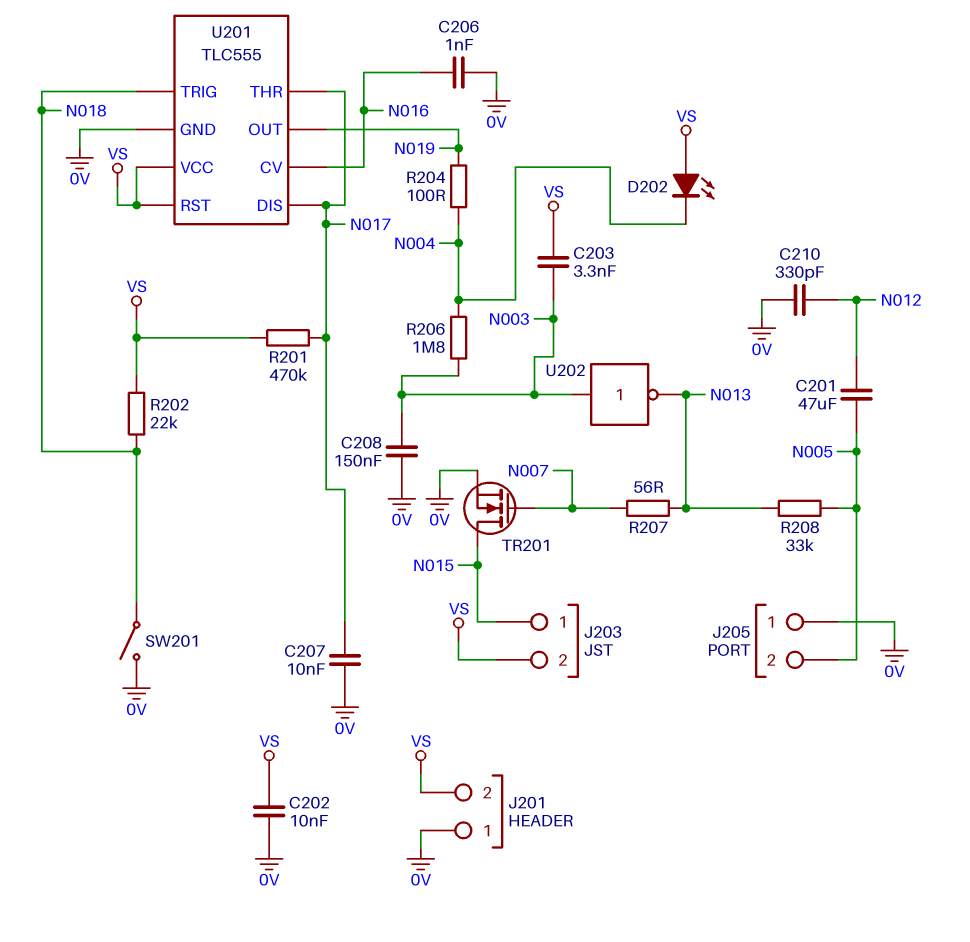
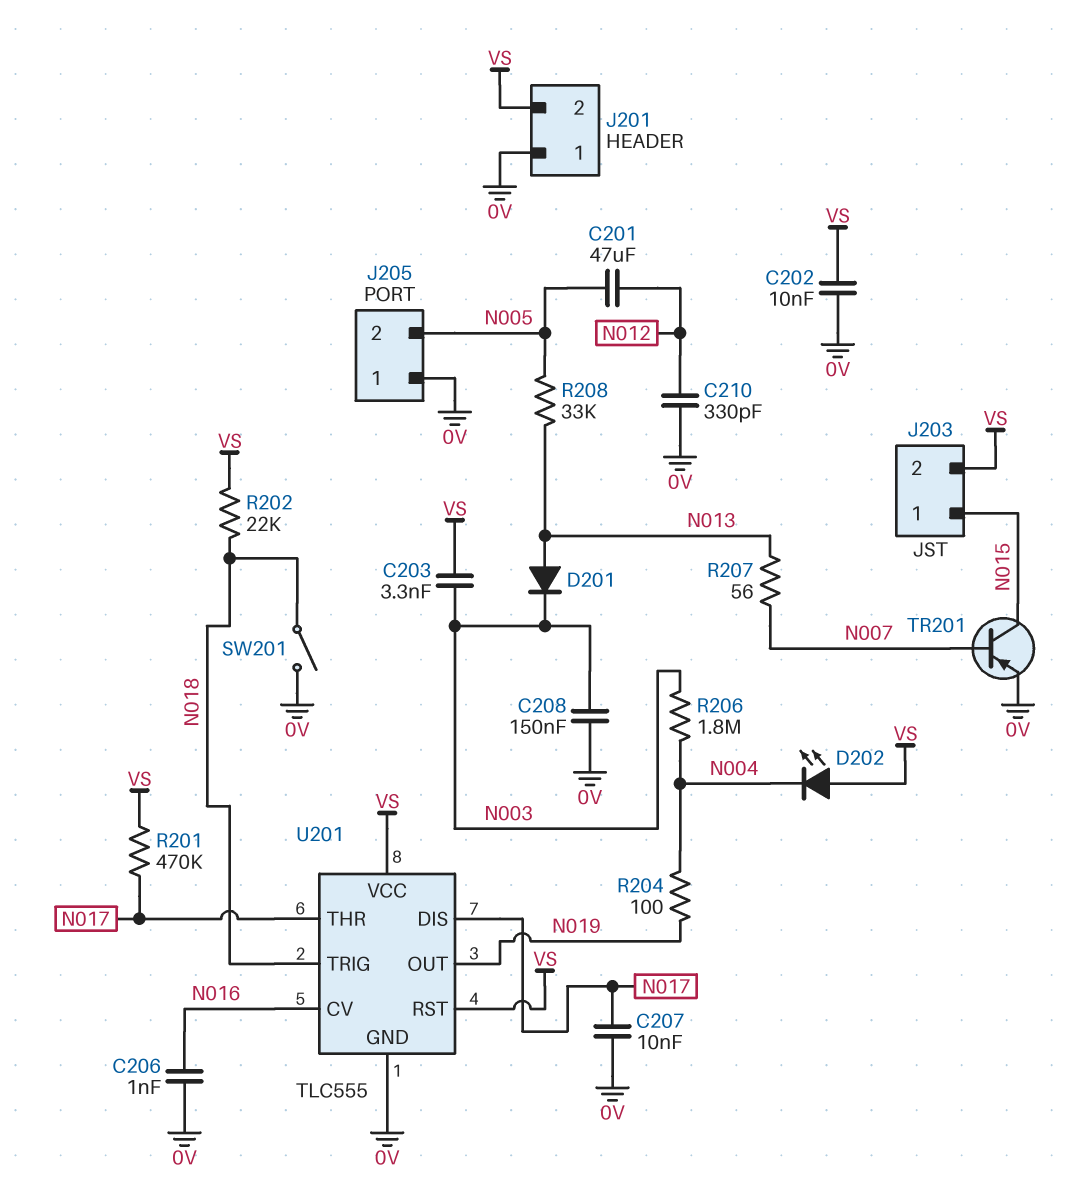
D201: none -> diode (A N013, K N003)
TR201: NMOS (G N007, D N015, S 0V) -> PNP (B N007, C N015, E 0V)
U202: NOT (in N003, out N013) -> none

